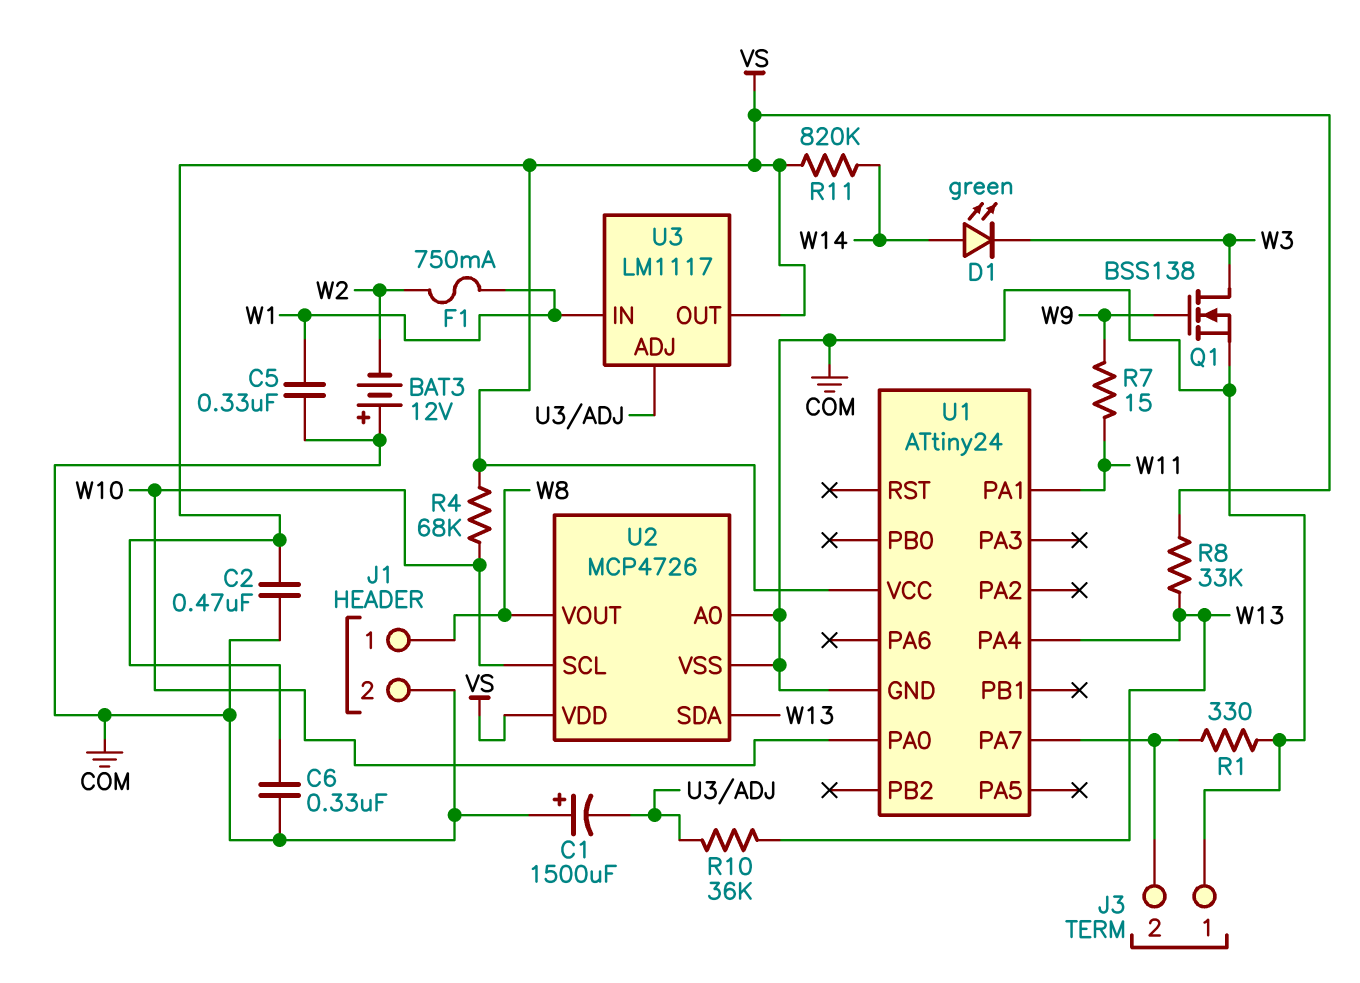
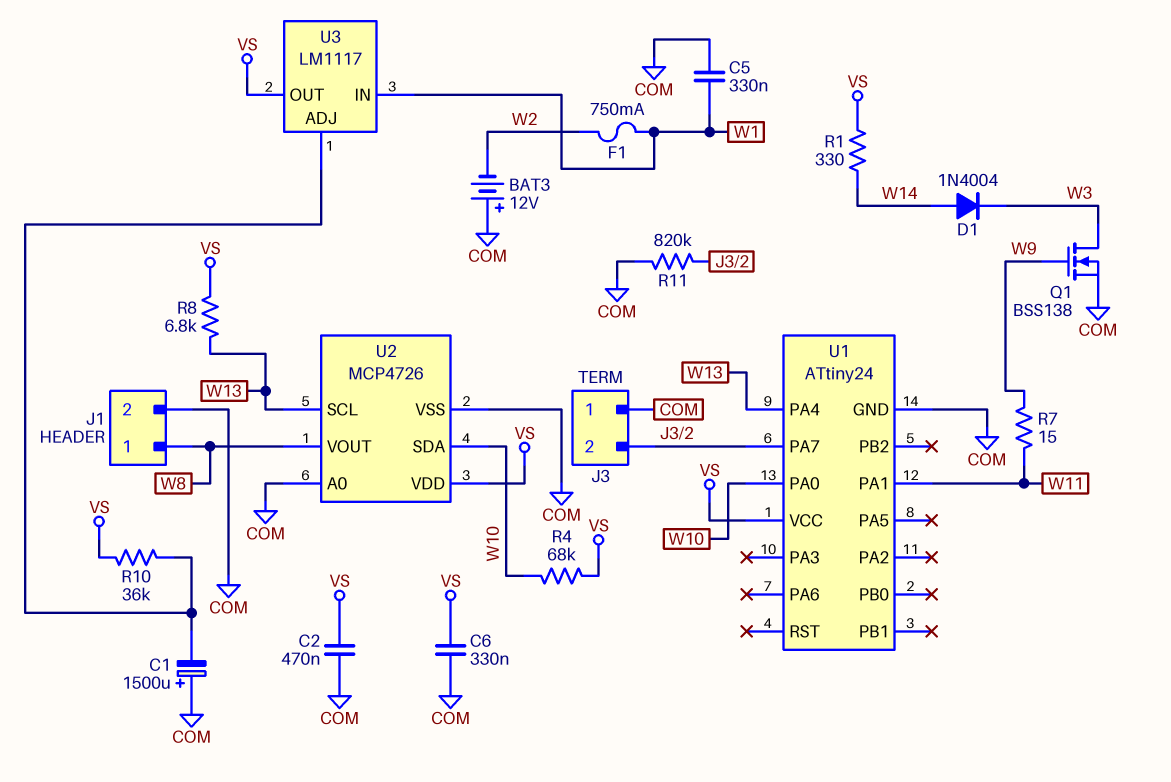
D1: LED green (A W14, K W3) -> diode 1N4004 (A W14, K W3)
R1: 330 (COM, J3/2) -> 330 (VS, W14)
R8: 33k (VS, W13) -> 6.8k (VS, W13)
R10: 36k (U3/ADJ, W13) -> 36k (U3/ADJ, VS)
R11: 820k (VS, W14) -> 820k (COM, J3/2)
U2 pin SCL: W10 -> W13
U2 pin SDA: W13 -> W10

